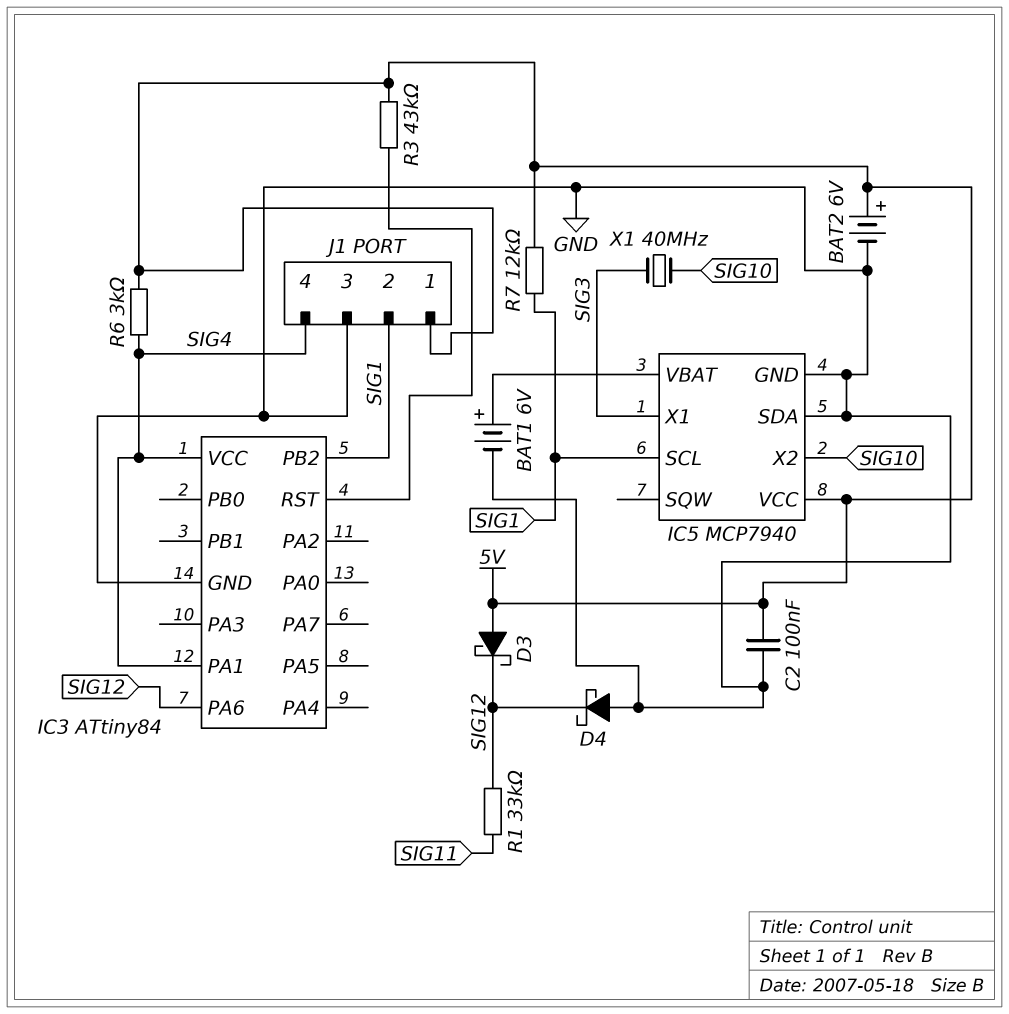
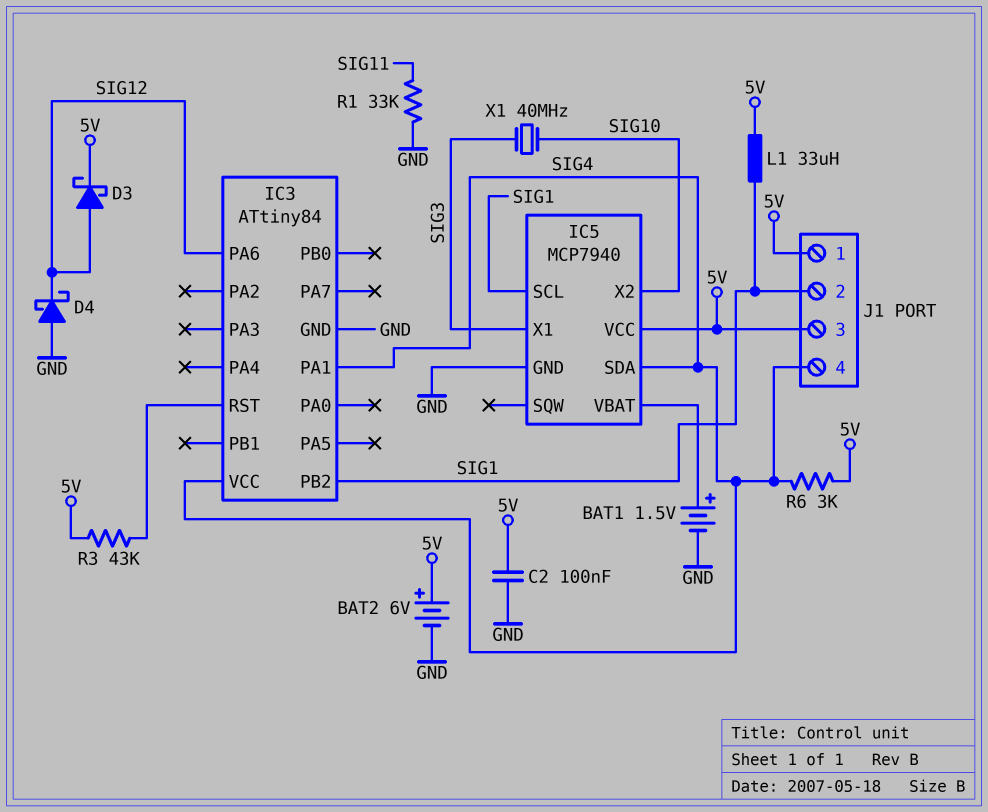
BAT1: 6V (plus IC5/VBAT, minus GND) -> 1.5V (plus IC5/VBAT, minus GND)
D3: schottky (A 5V, K SIG12) -> schottky (A SIG12, K 5V)
IC5 pin SDA: GND -> SIG4
J1 pin 3: GND -> 5V
L1: none -> 33uH (5V, SIG1)
R1: 33k (SIG11, SIG12) -> 33k (GND, SIG11)
R7: 12k (5V, SIG1) -> none

